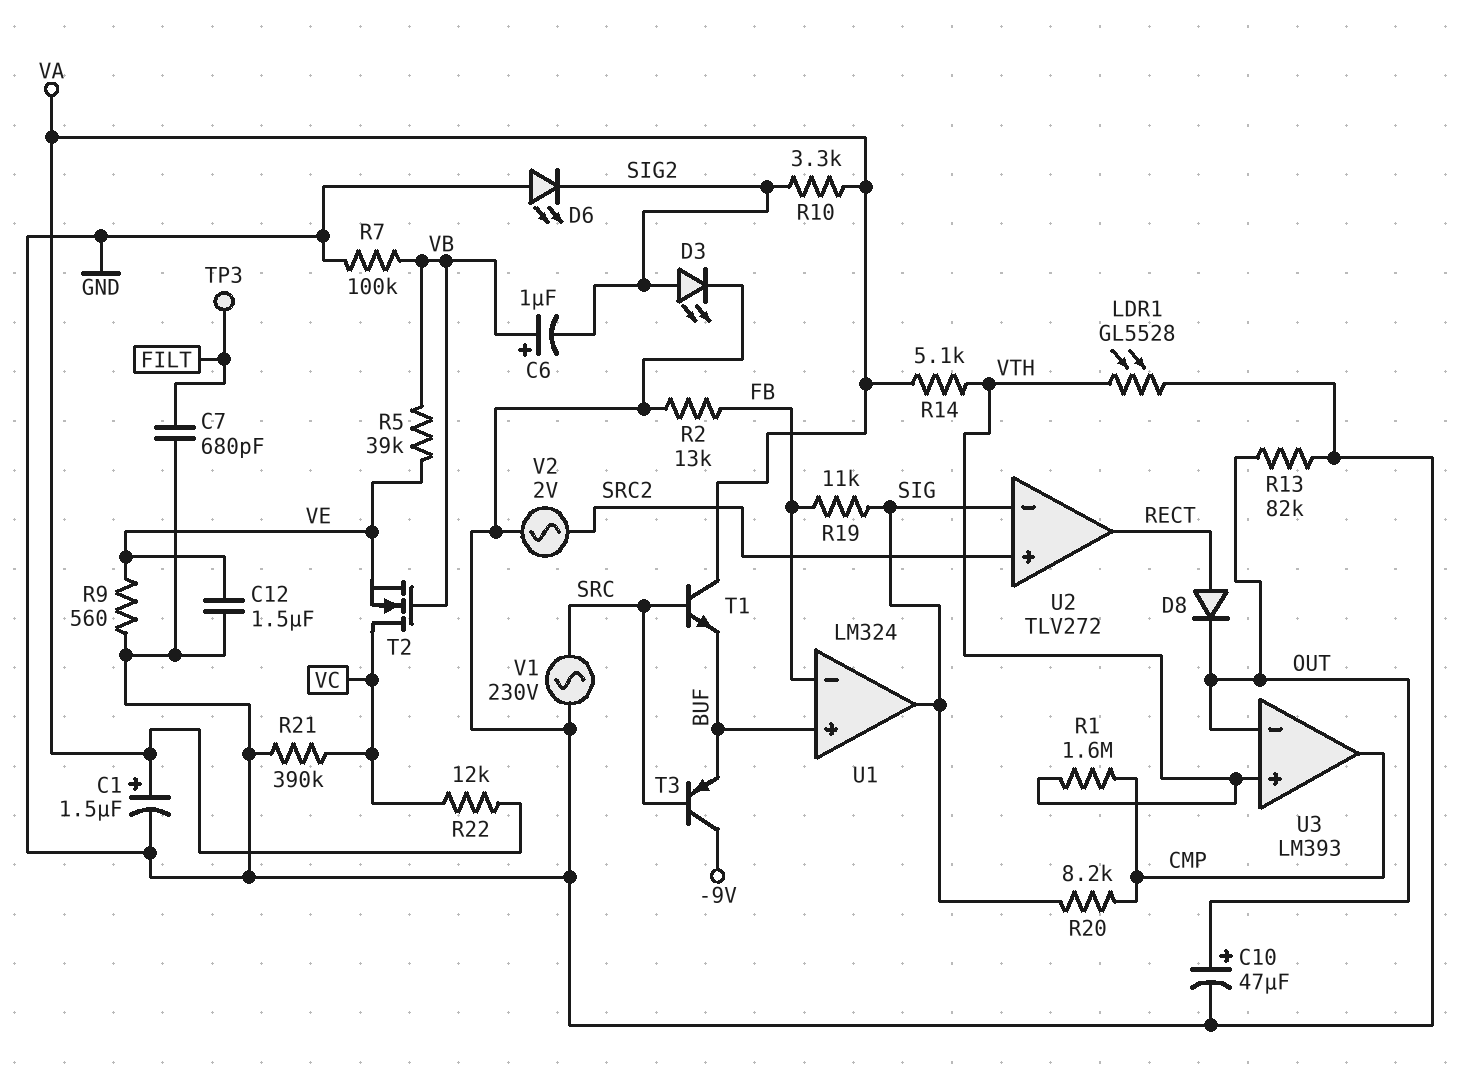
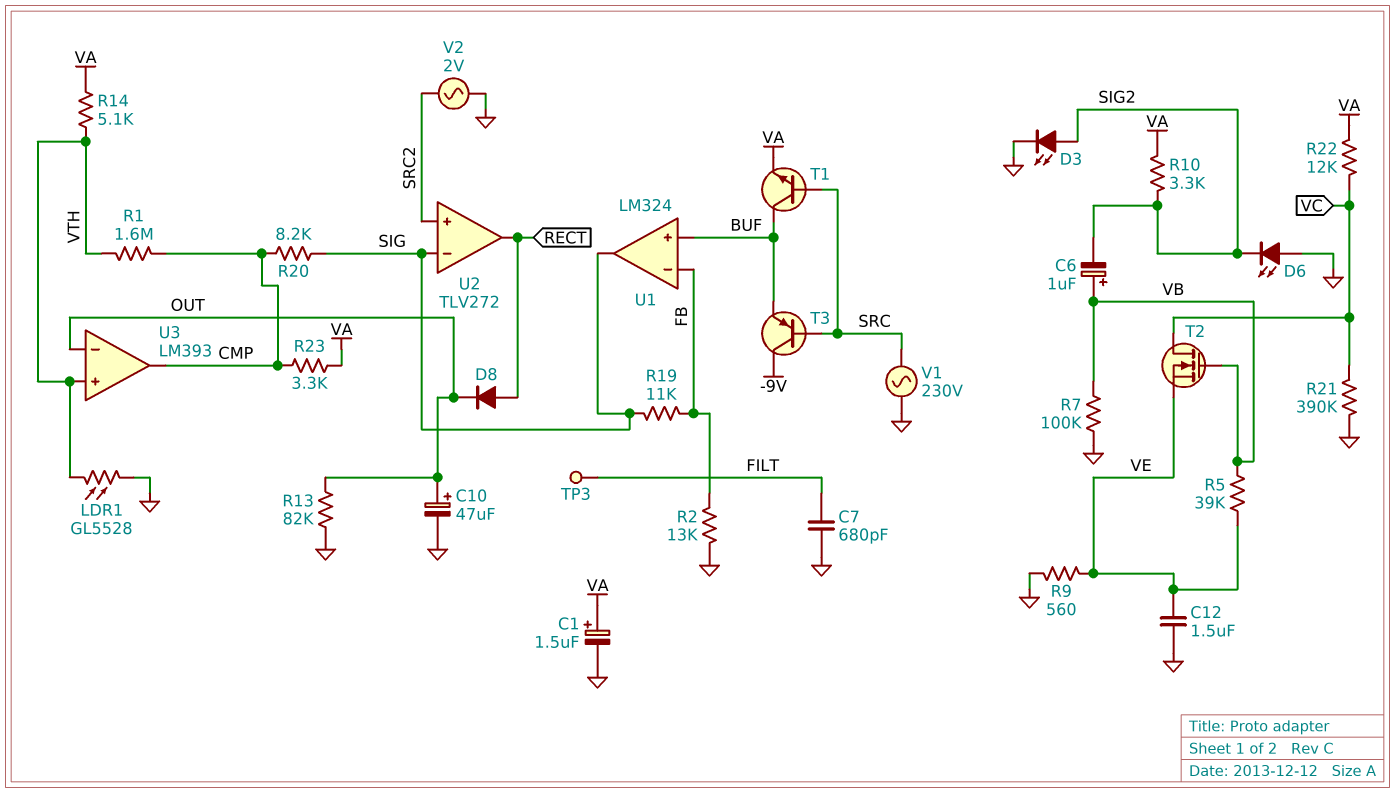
R23: none -> 3.3k (CMP, VA)
T1: NPN (B SRC, C VA, E BUF) -> NPN (B SRC, C BUF, E VA)

